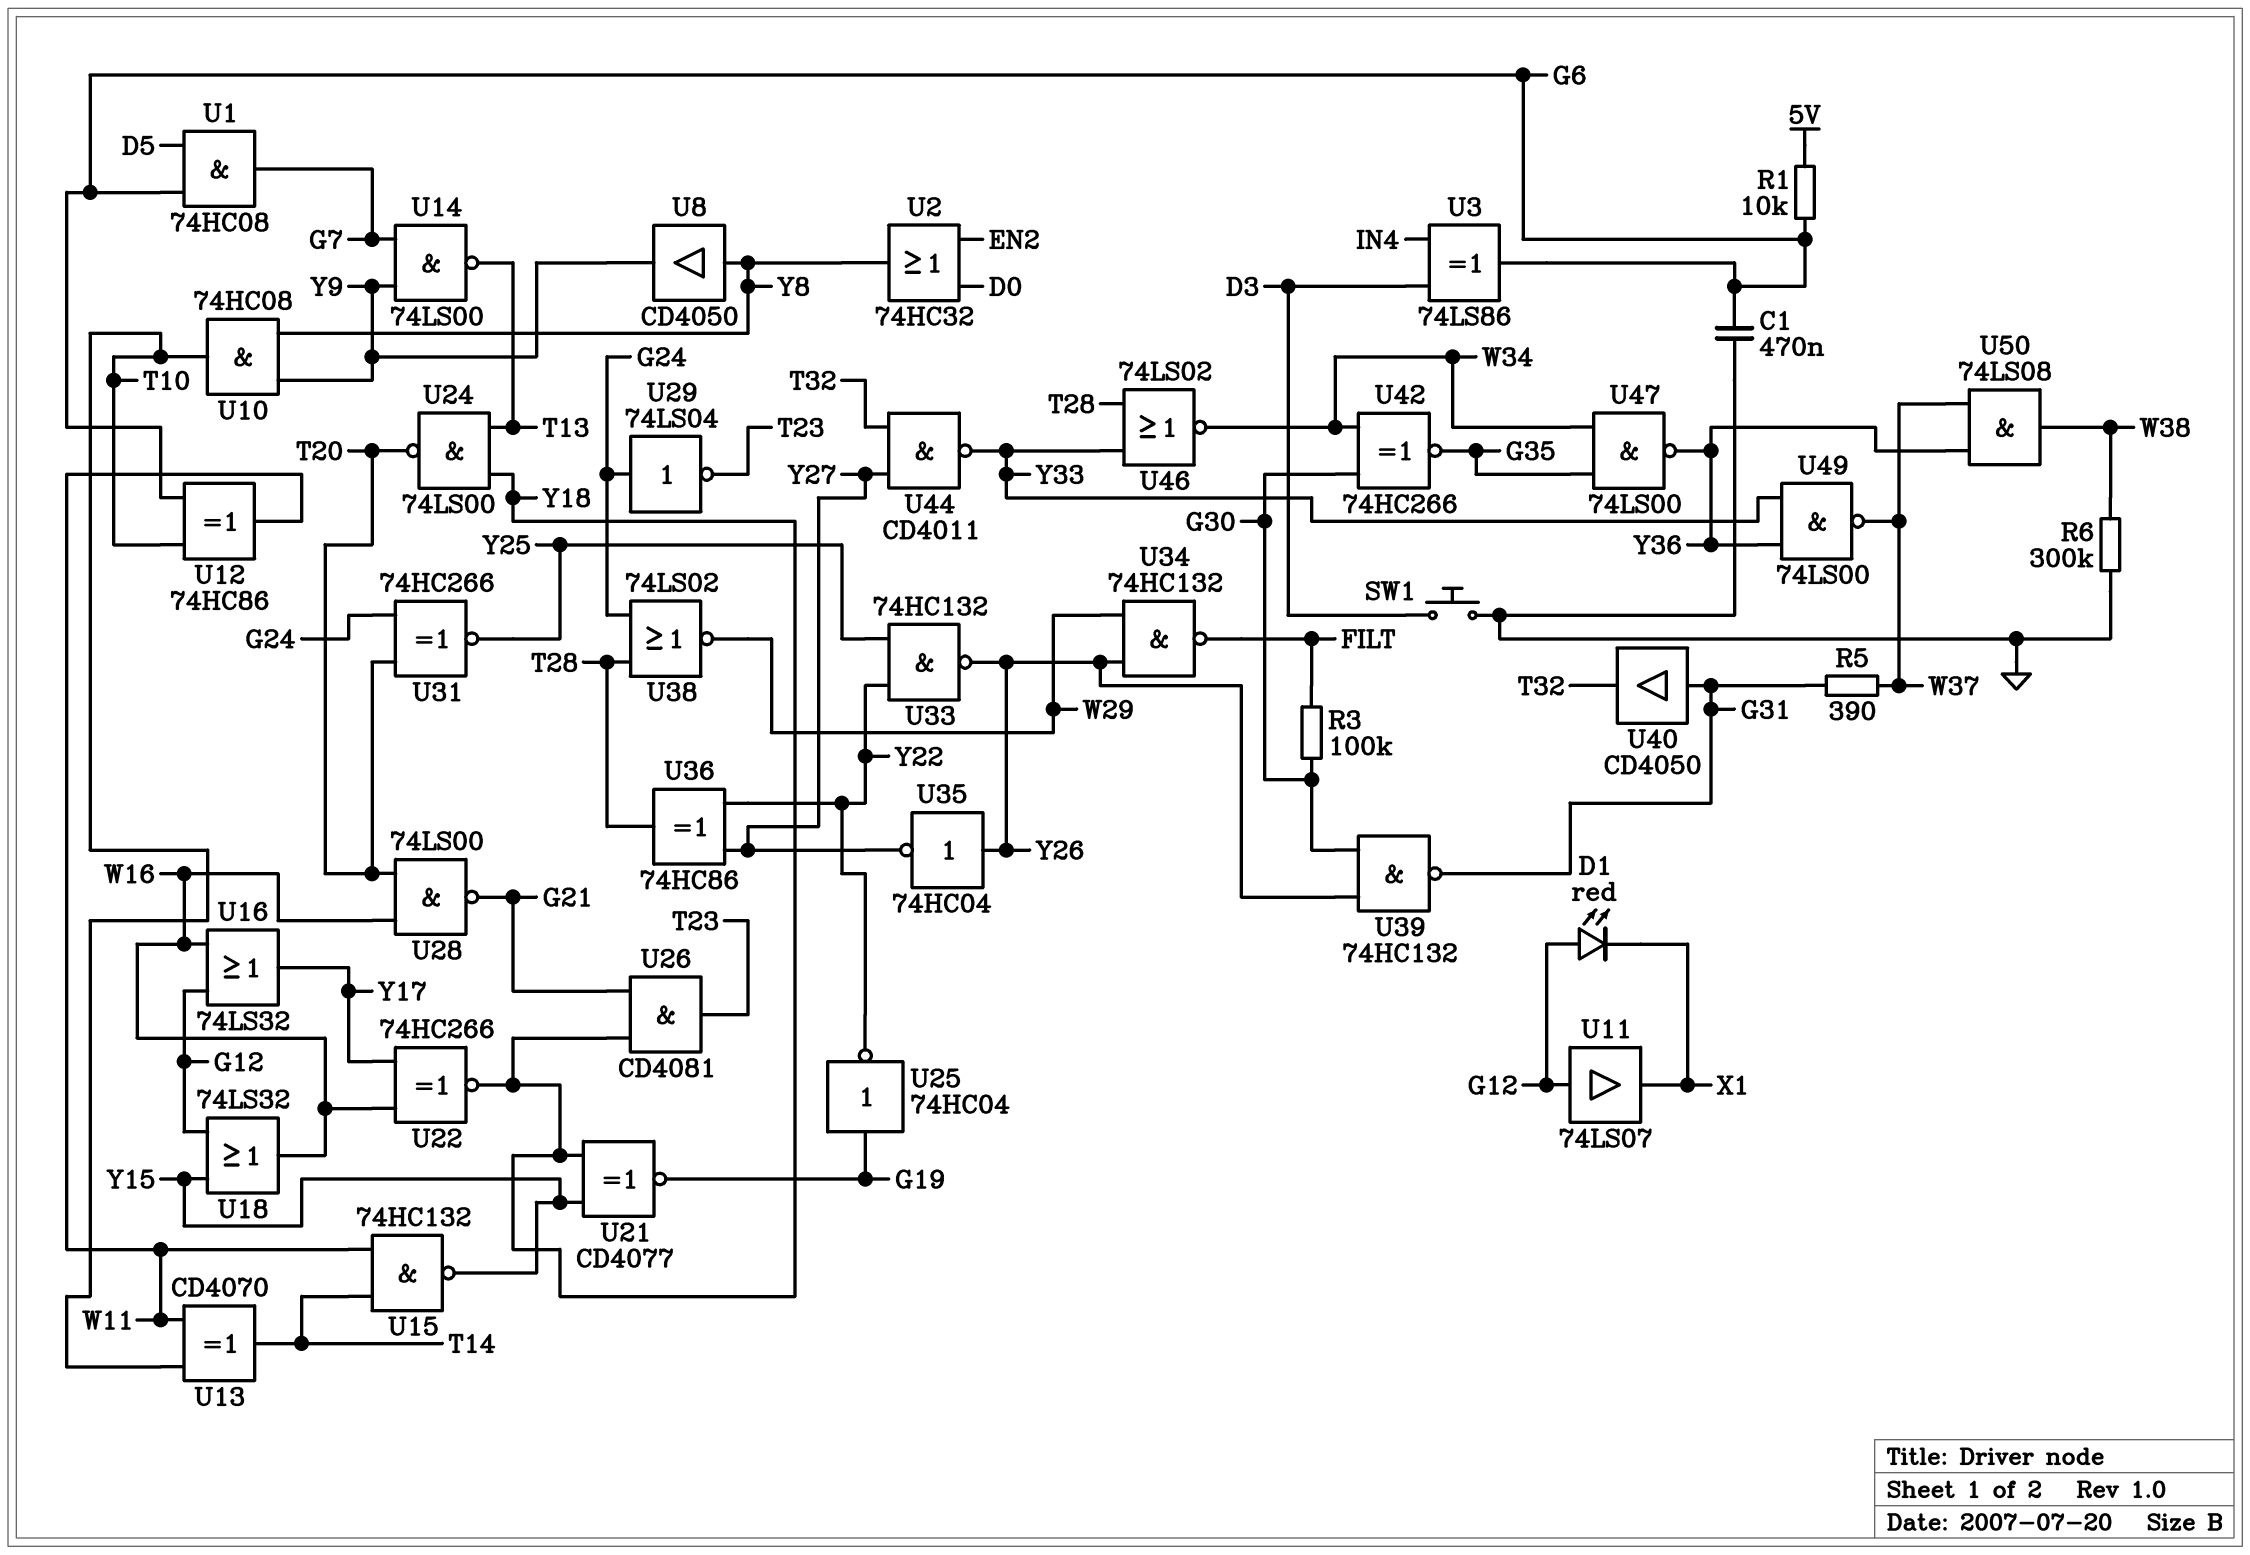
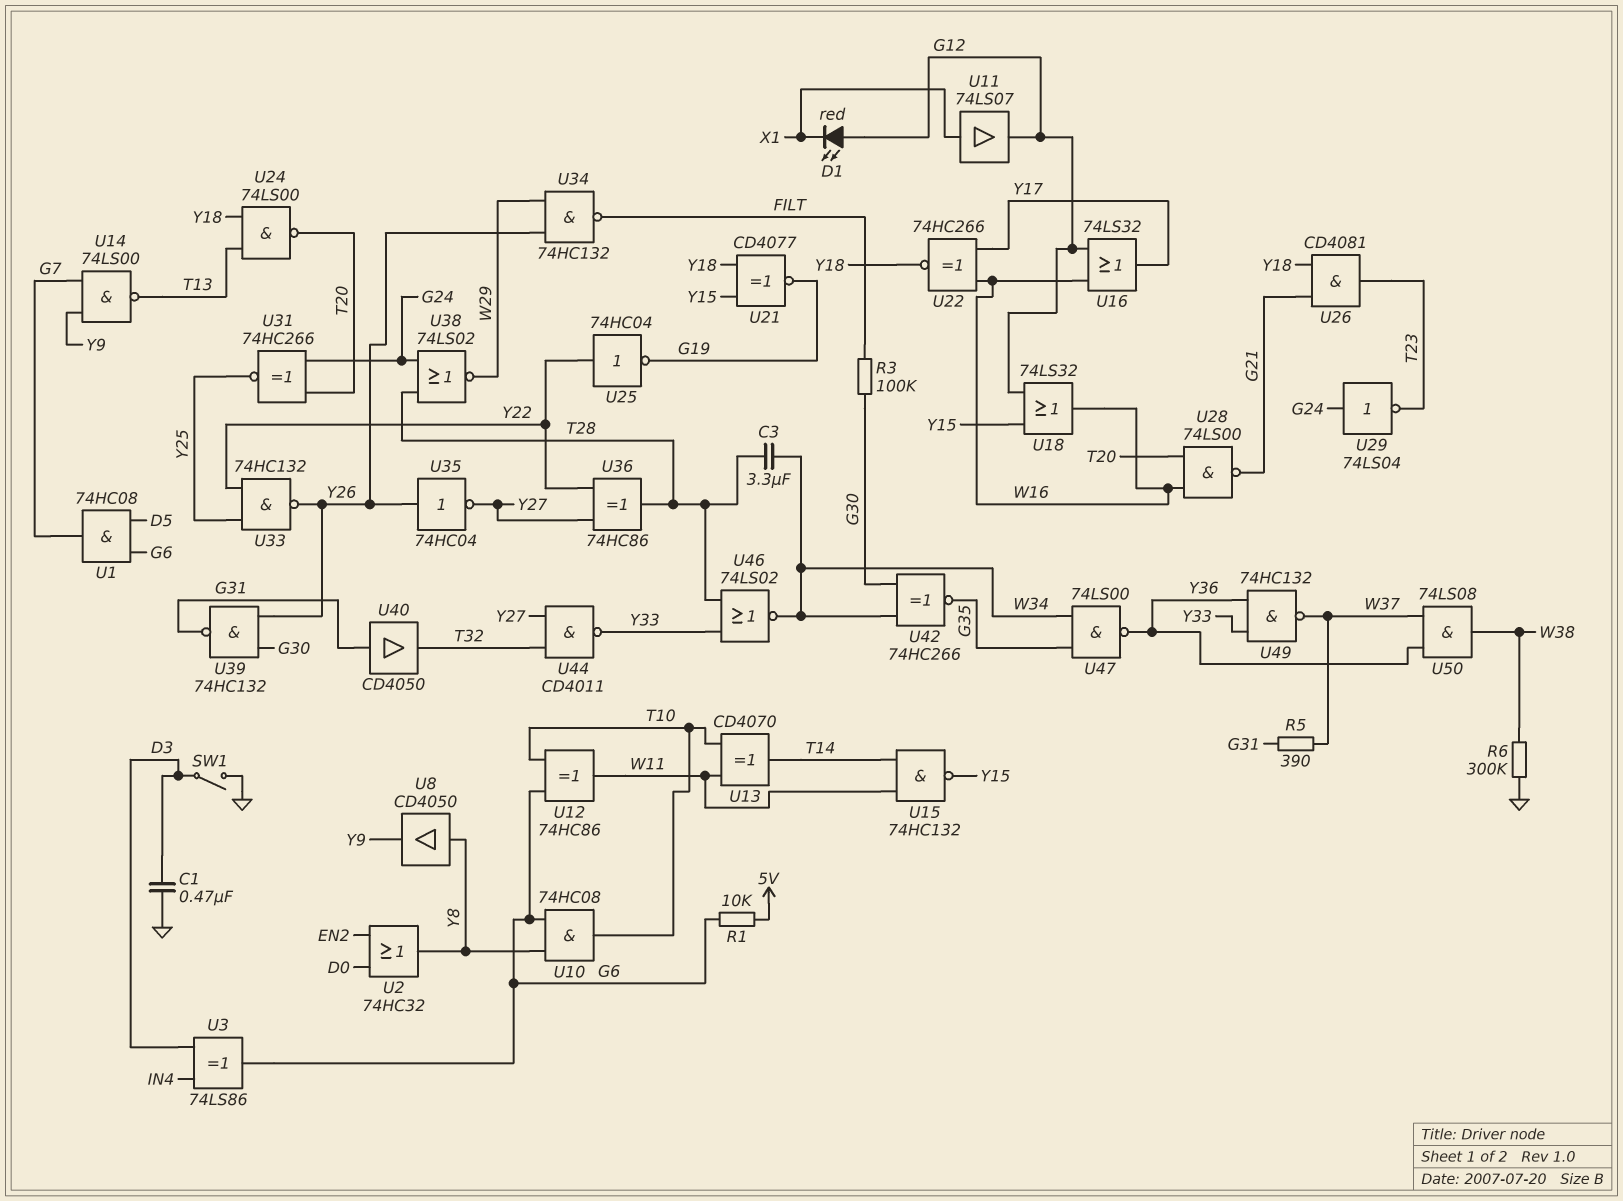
C1: 470nF (G6, GND) -> 470nF (D3, GND)
C3: none -> 3.3uF (T28, W34)
SW1: button (D3, GND) -> switch (D3, GND)
U10: AND 74HC08 (in Y8, in Y9, out T10) -> AND 74HC08 (in G6, in Y8, out T10)
U11: buffer 74LS07 (in G12, out X1) -> buffer 74LS07 (in X1, out G12)
U25: NOT 74HC04 (in G19, out Y22) -> NOT 74HC04 (in Y22, out G19)
U49: NAND 74LS00 (in Y33, in Y36, out W37) -> NAND 74HC132 (in Y33, in Y36, out W37)

